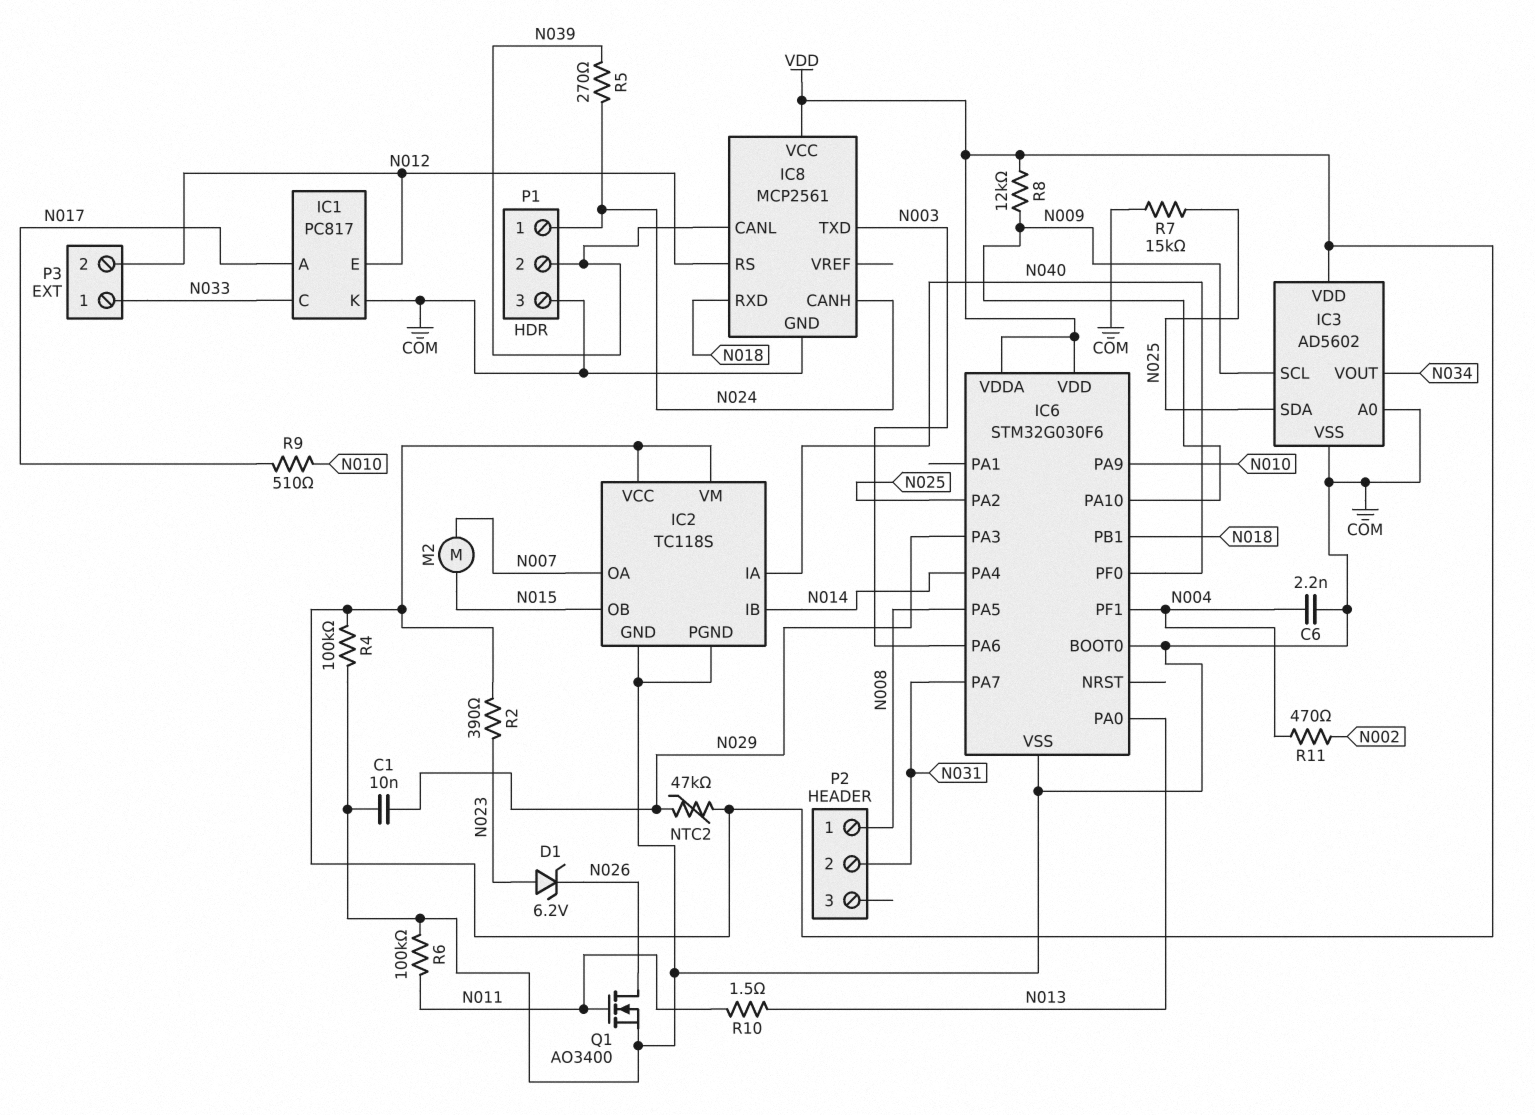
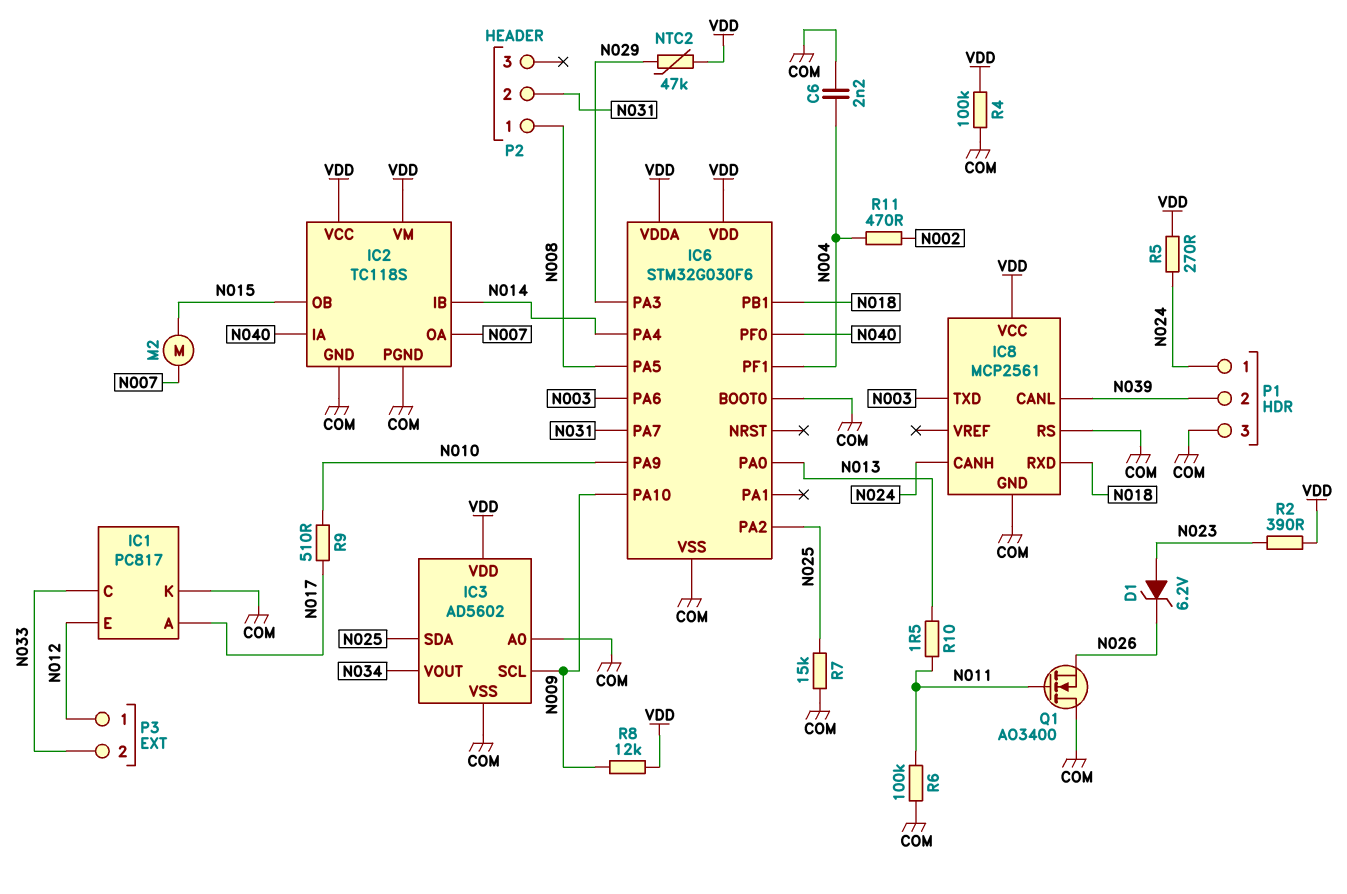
C1: 10nF (COM, N029) -> none
IC8 pin RS: N012 -> COM
P3 pin 1: N033 -> N012
P3 pin 2: N012 -> N033
Q1: NMOS AO3400 (G N011, D N026, S COM) -> NMOS AO3400 (G N011, D COM, S N026)
R5: 270 (N024, N039) -> 270 (N024, VDD)

